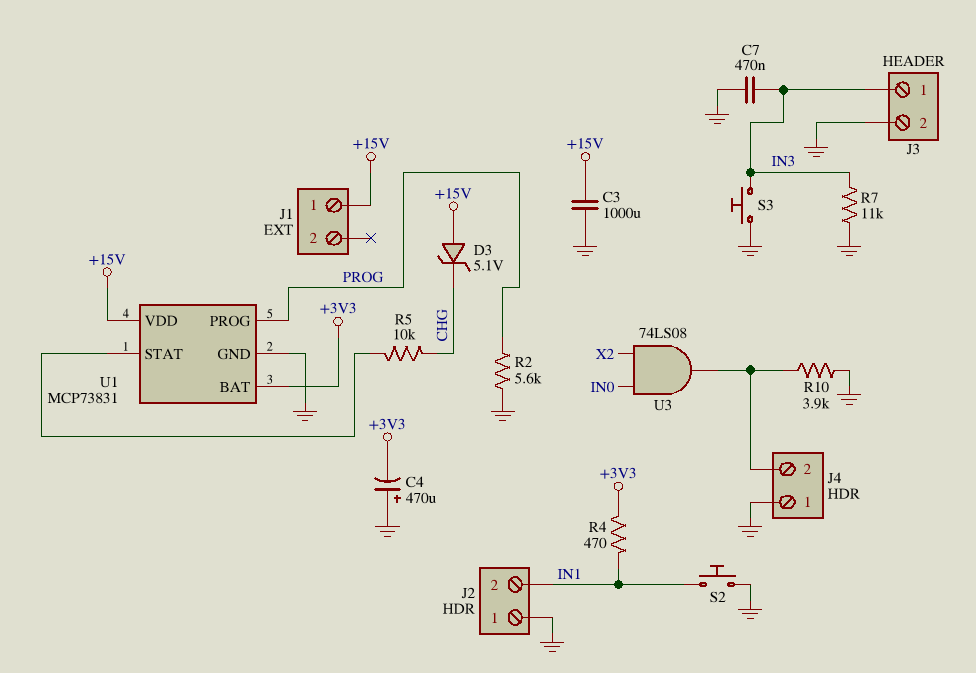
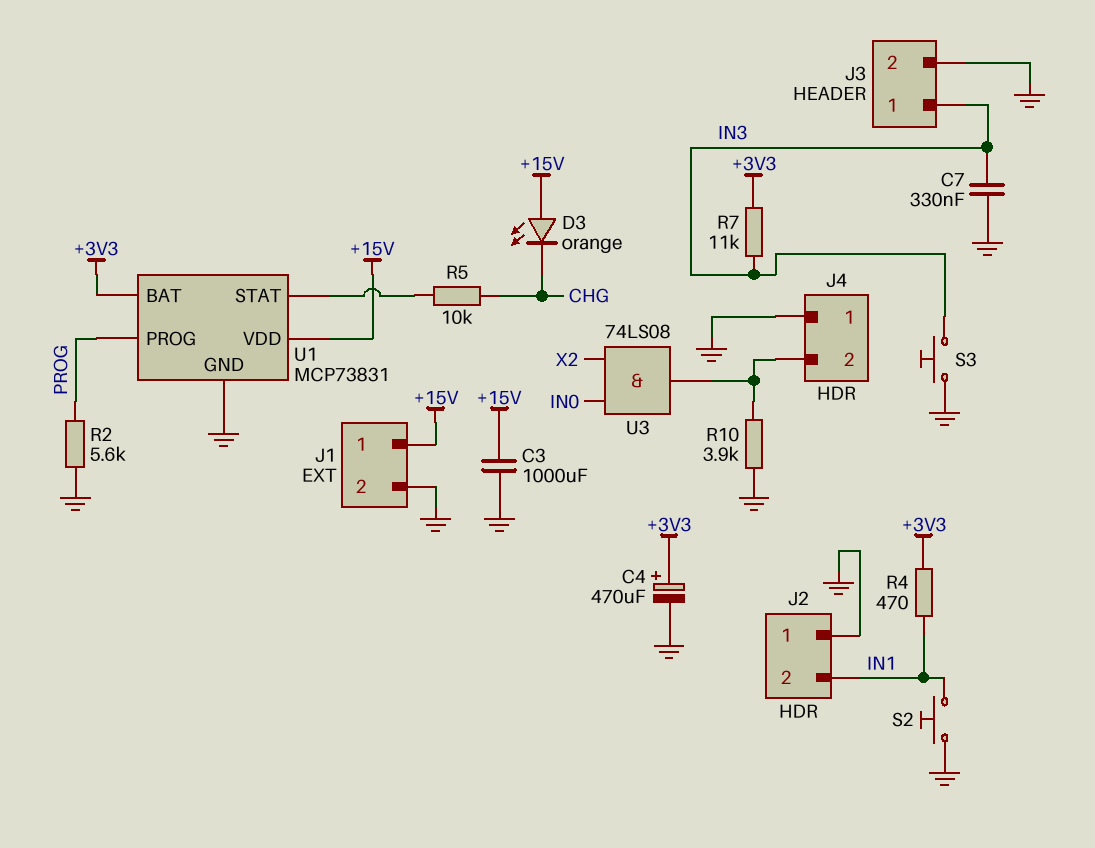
C4: 470uF (plus GND, minus +3V3) -> 470uF (plus +3V3, minus GND)
C7: 470nF (GND, IN3) -> 330nF (GND, IN3)
D3: zener 5.1V (A +15V, K CHG) -> LED orange (A +15V, K CHG)
J1 pin 2: none -> GND
R7: 11k (GND, IN3) -> 11k (+3V3, IN3)

